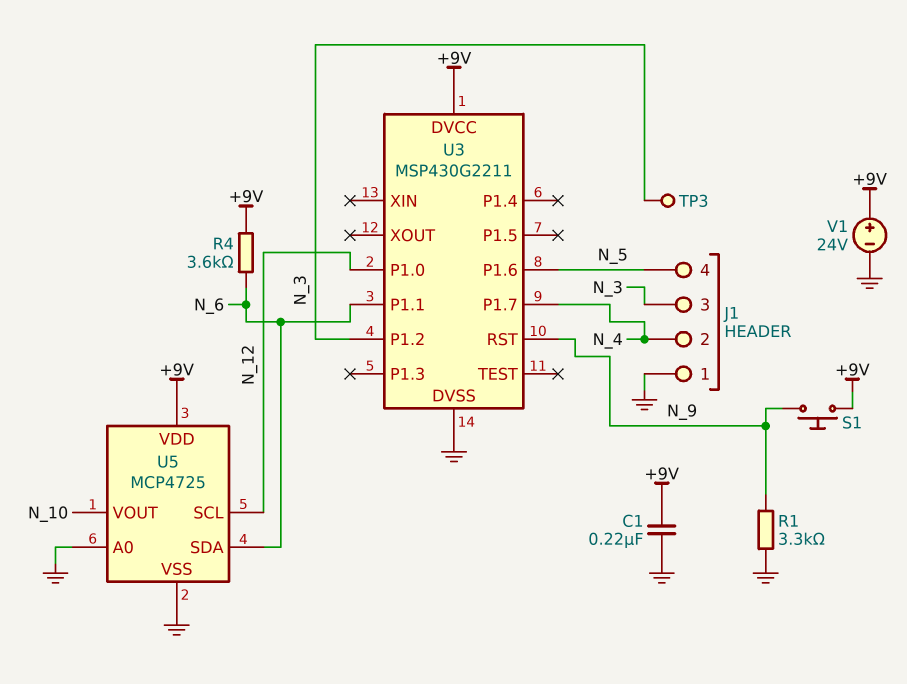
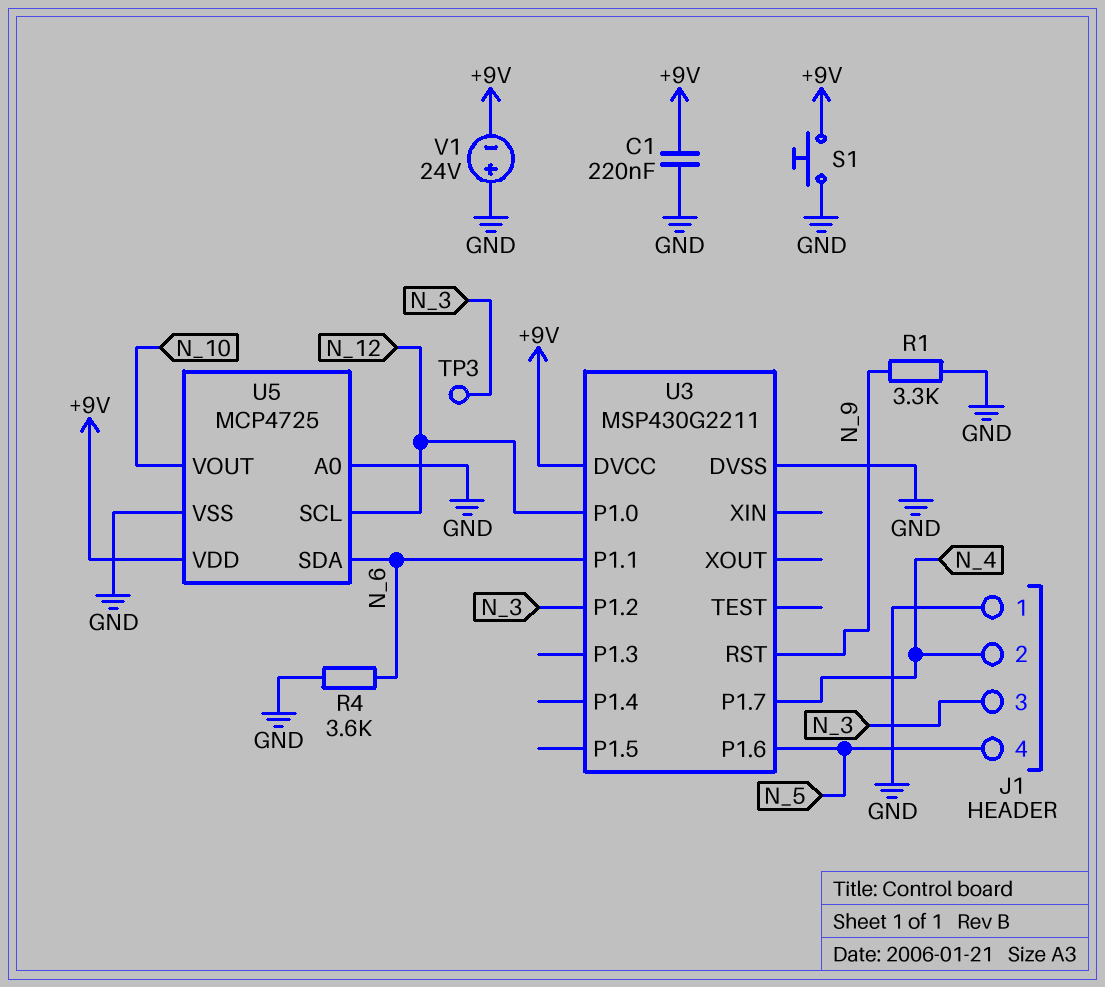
R4: 3.6k (+9V, N_6) -> 3.6k (GND, N_6)
S1: button (+9V, N_9) -> button (+9V, GND)
V1: 24V (plus +9V, minus GND) -> 24V (plus GND, minus +9V)

